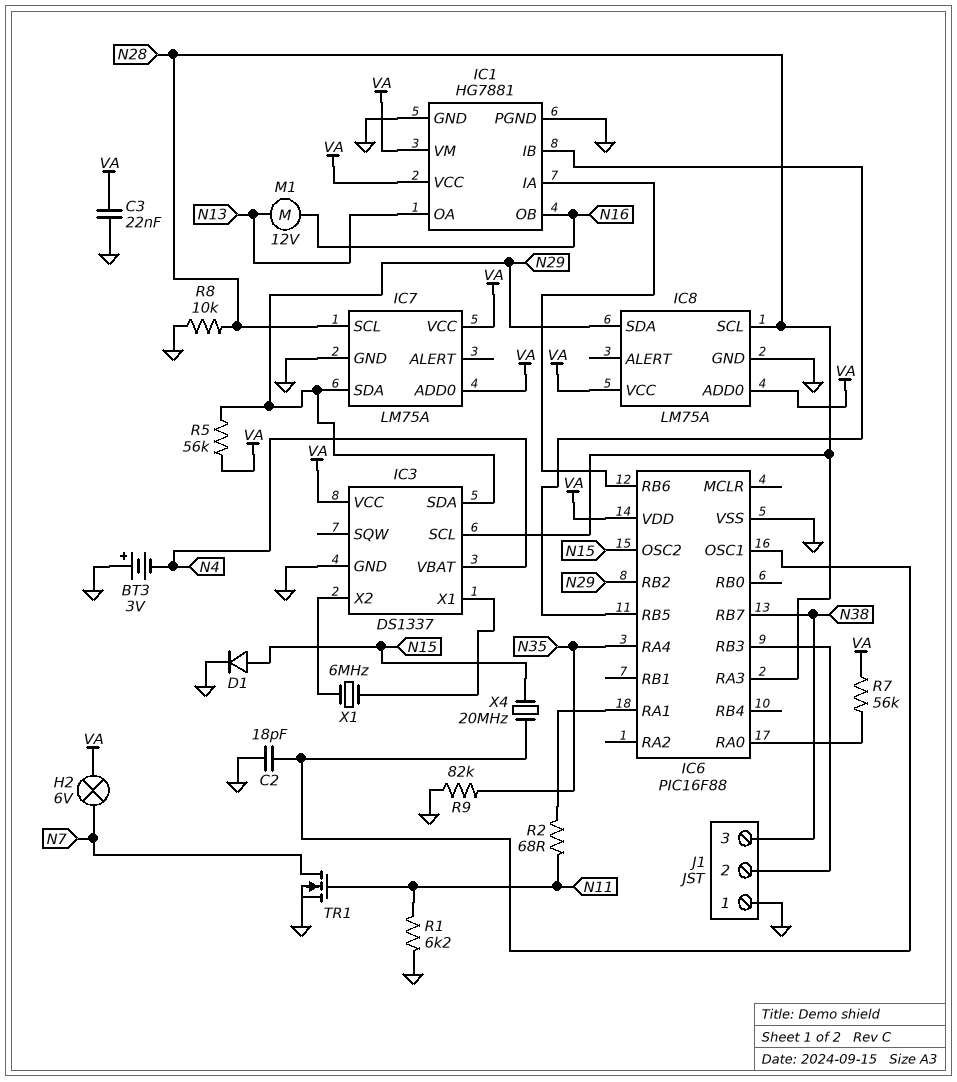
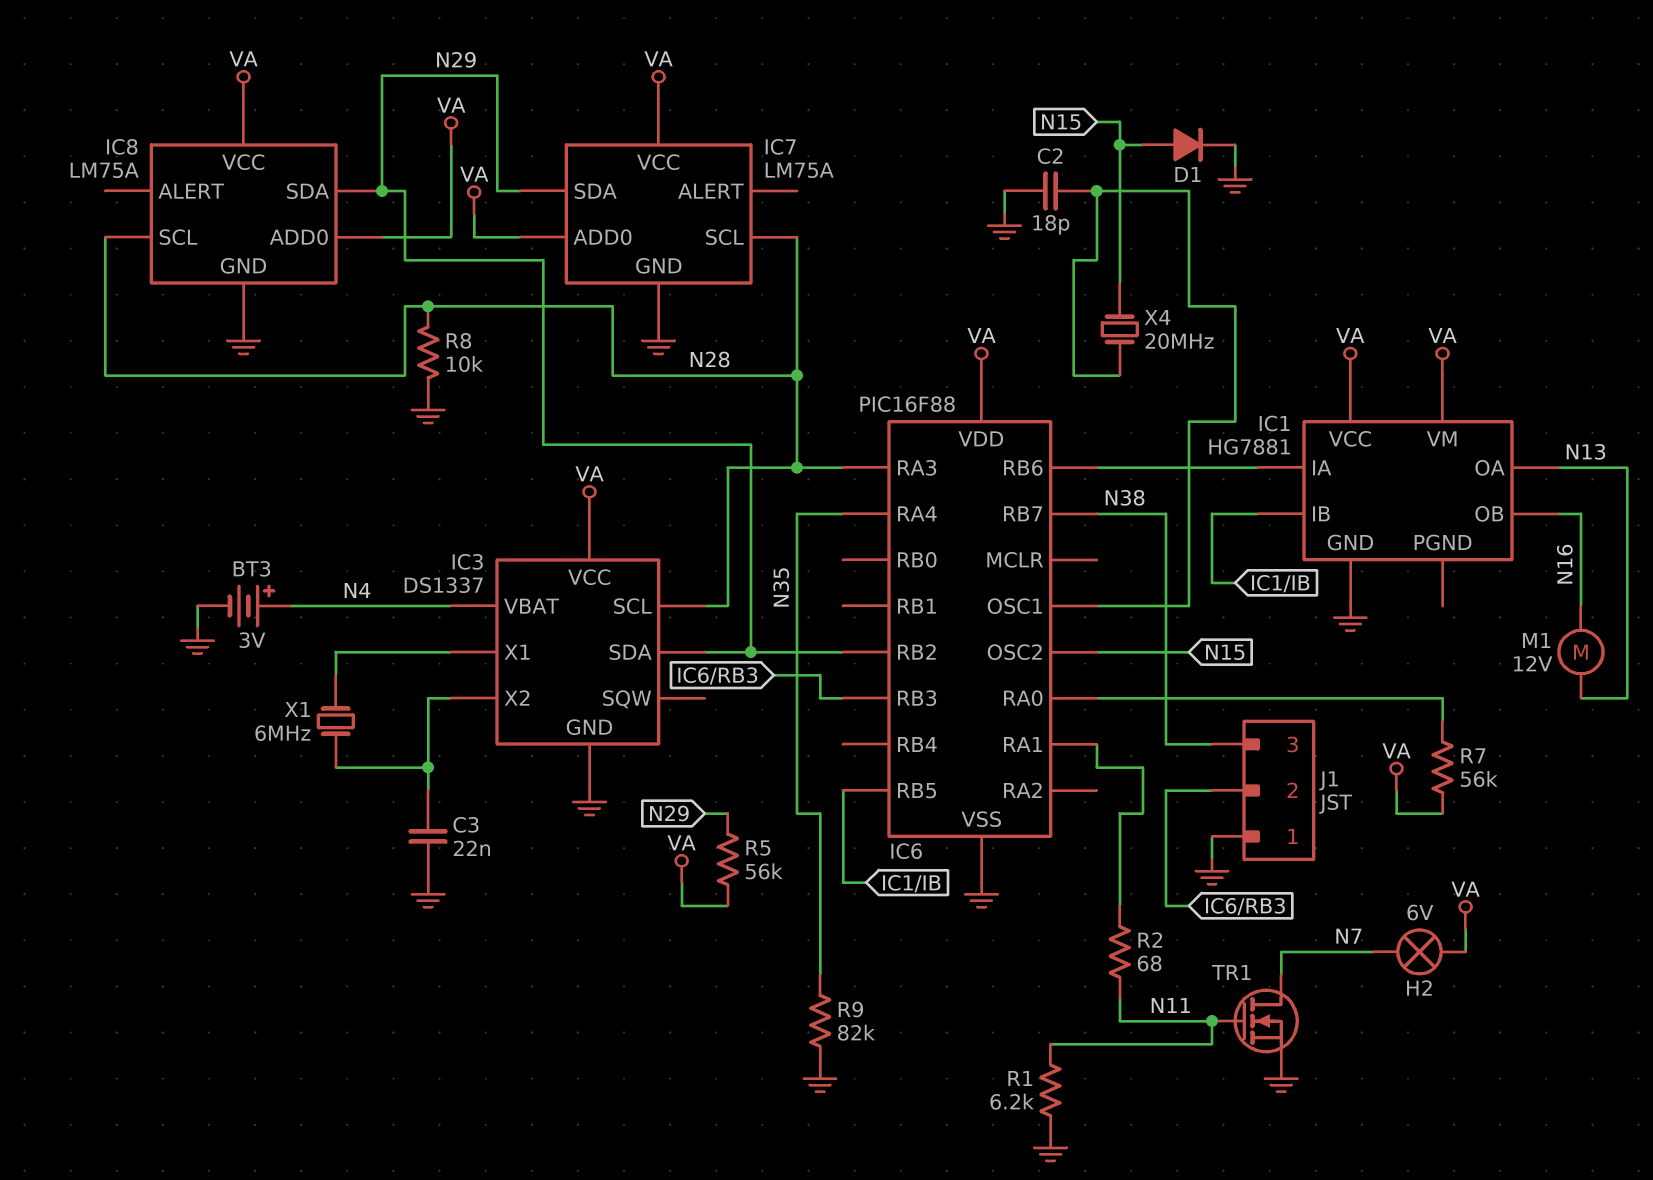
BT3: 3V (plus GND, minus N4) -> 3V (plus N4, minus GND)
C3: 22nF (GND, VA) -> 22nF (GND, IC3/X2)
IC1 pin PGND: GND -> none

